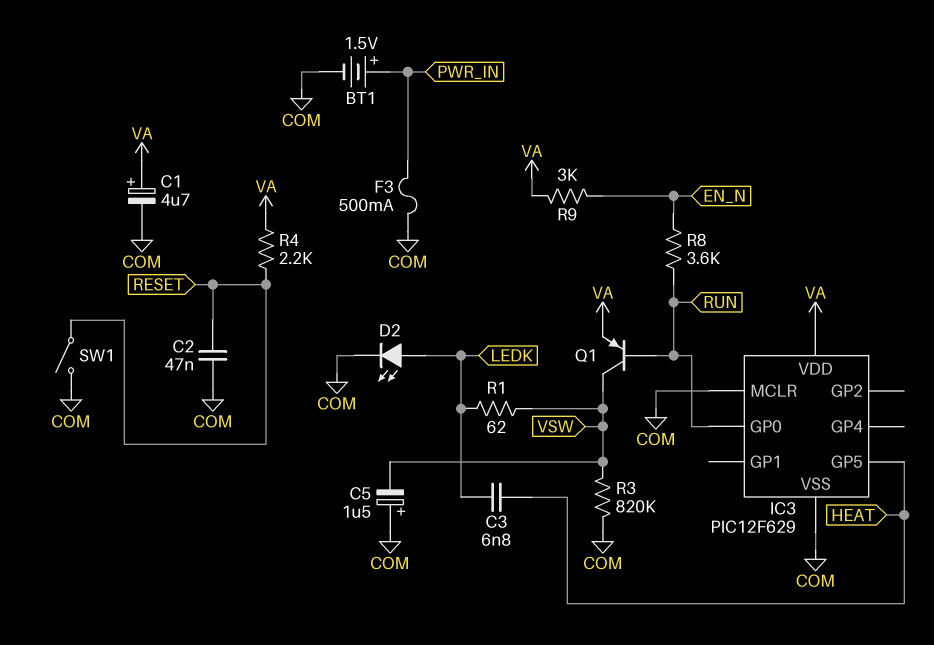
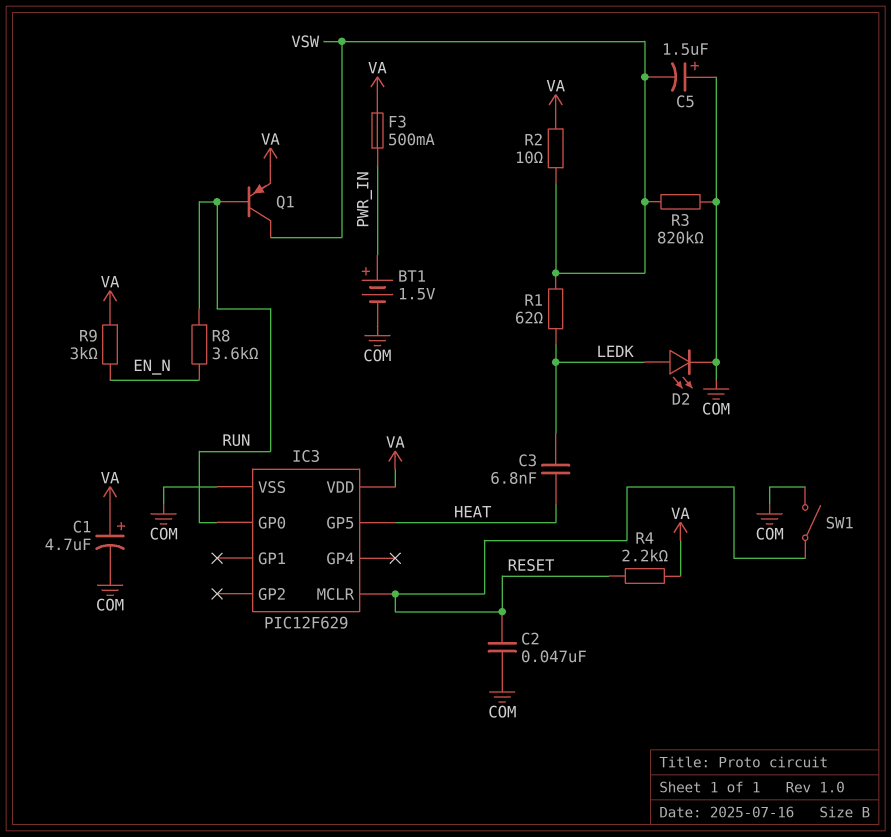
F3: 500mA (COM, PWR_IN) -> 500mA (PWR_IN, VA)
IC3 pin MCLR: COM -> RESET
R2: none -> 10 (VA, VSW)

